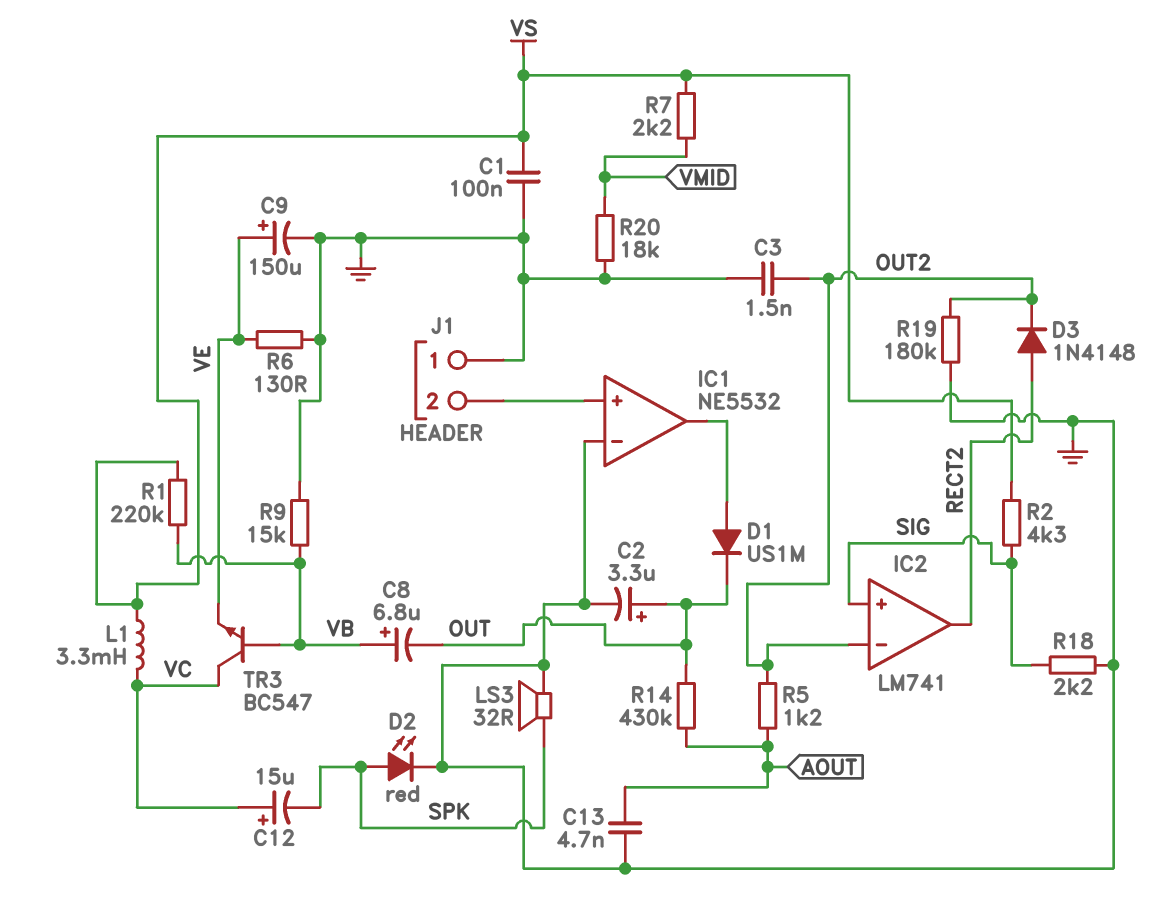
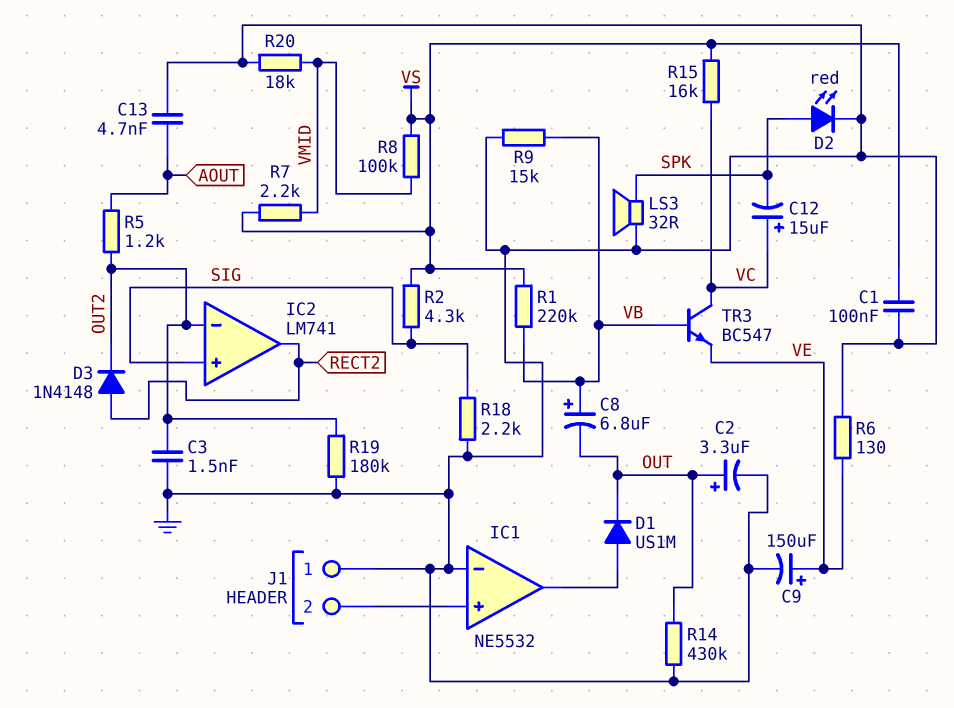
L1: 3.3mH (VC, VS) -> none
R8: none -> 100k (VMID, VS)
R14: 430k (AOUT, OUT) -> 430k (GND, OUT)
R15: none -> 16k (VC, VS)

